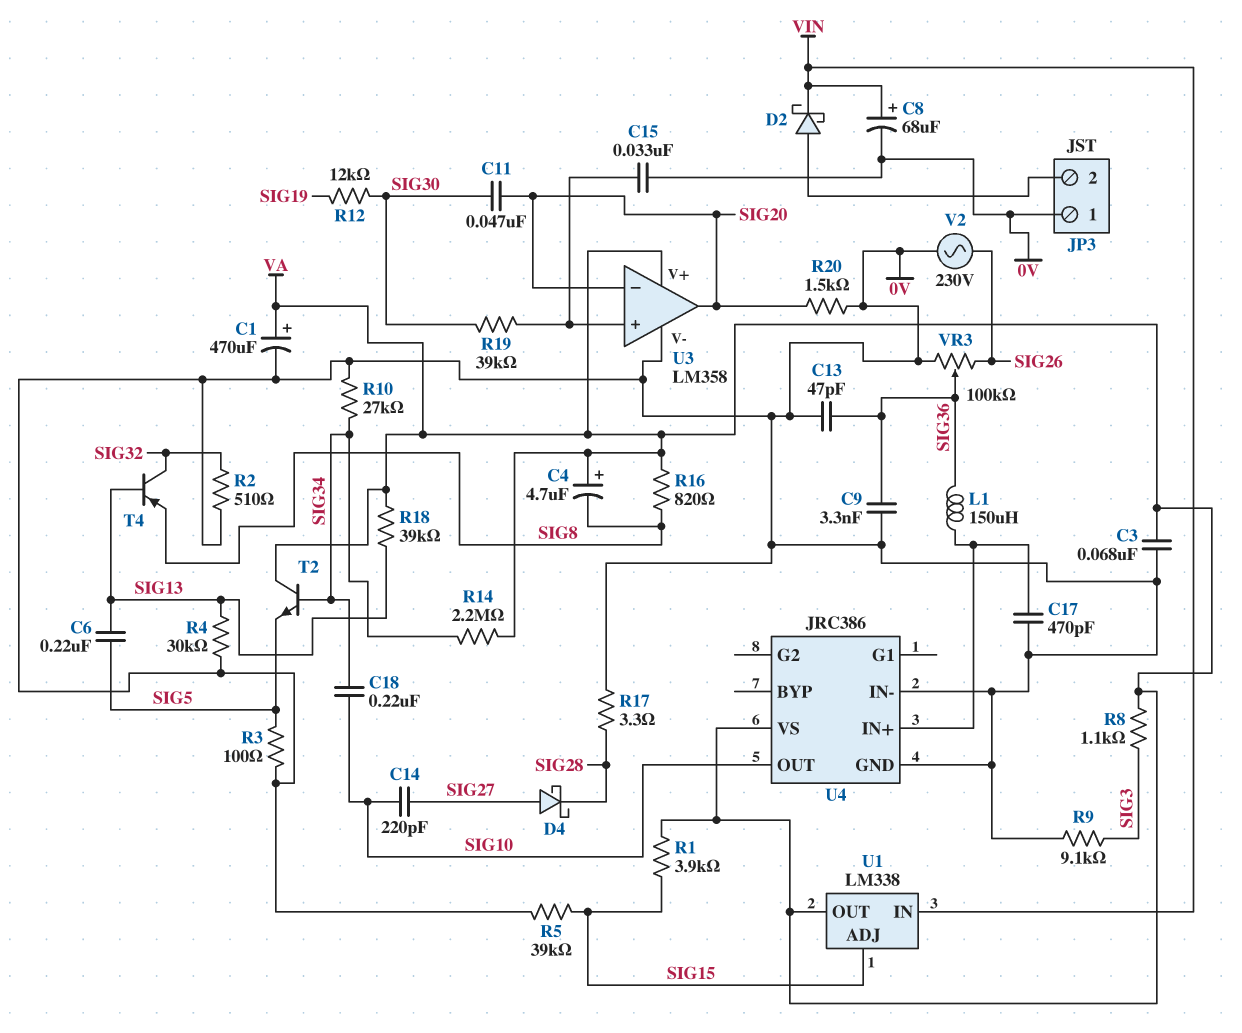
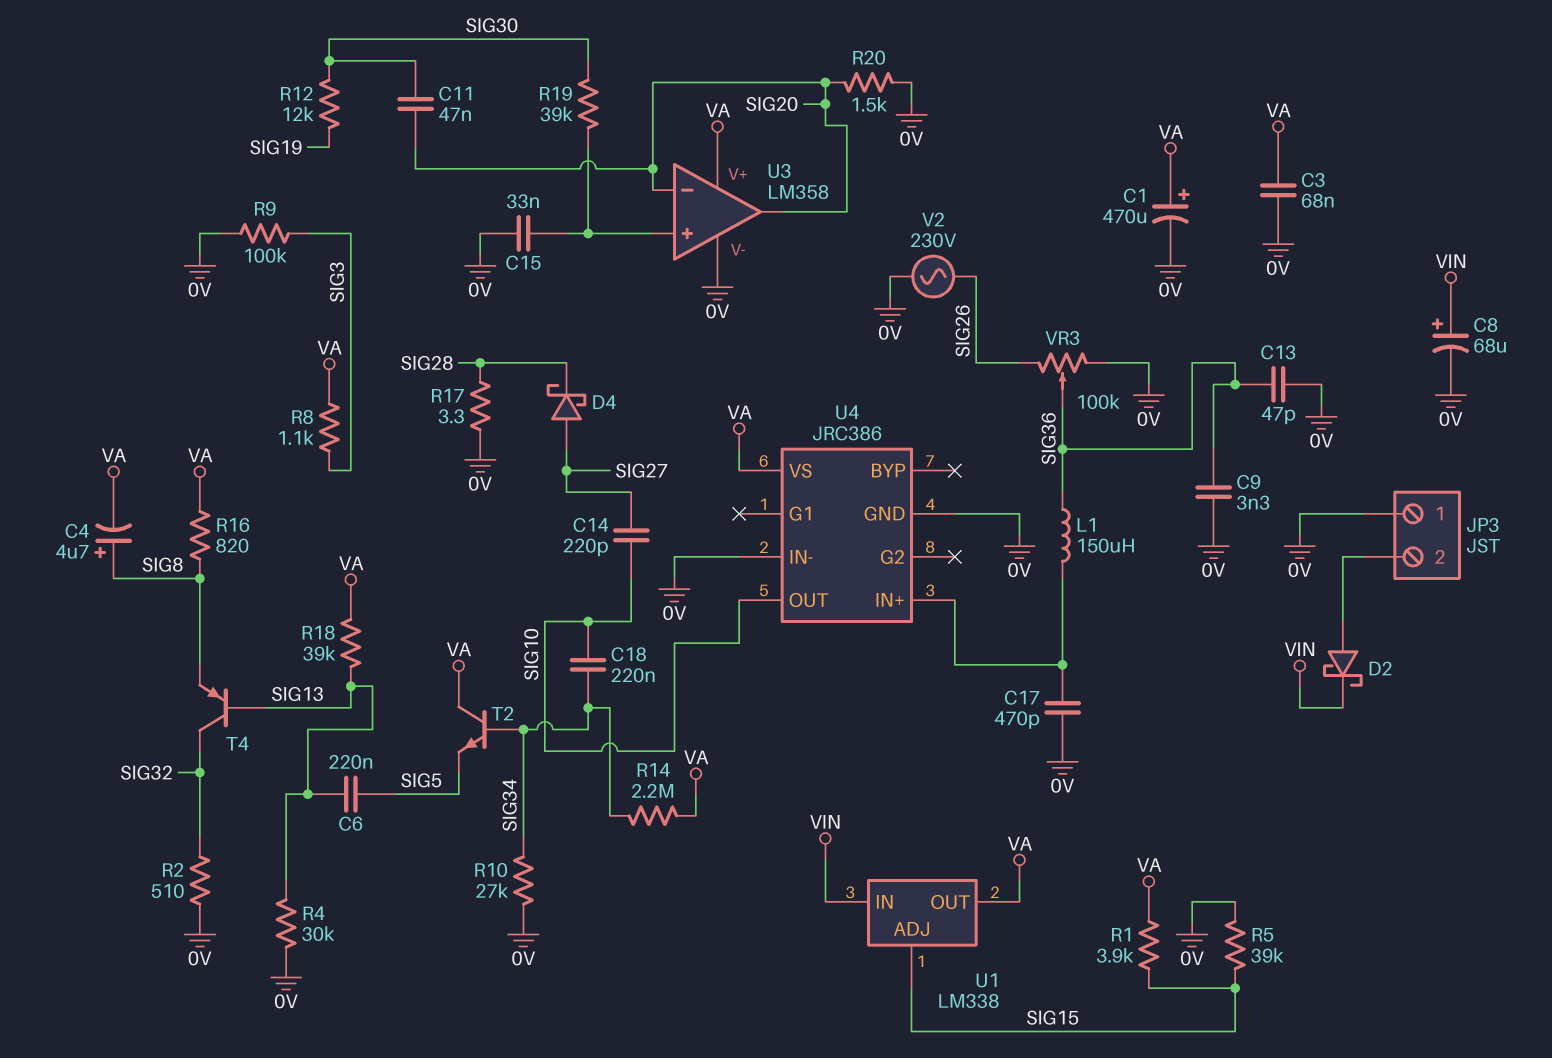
C4: 4.7uF (plus VA, minus SIG8) -> 4.7uF (plus SIG8, minus VA)
R3: 100 (0V, SIG5) -> none
R9: 9.1k (0V, SIG3) -> 100k (0V, SIG3)

